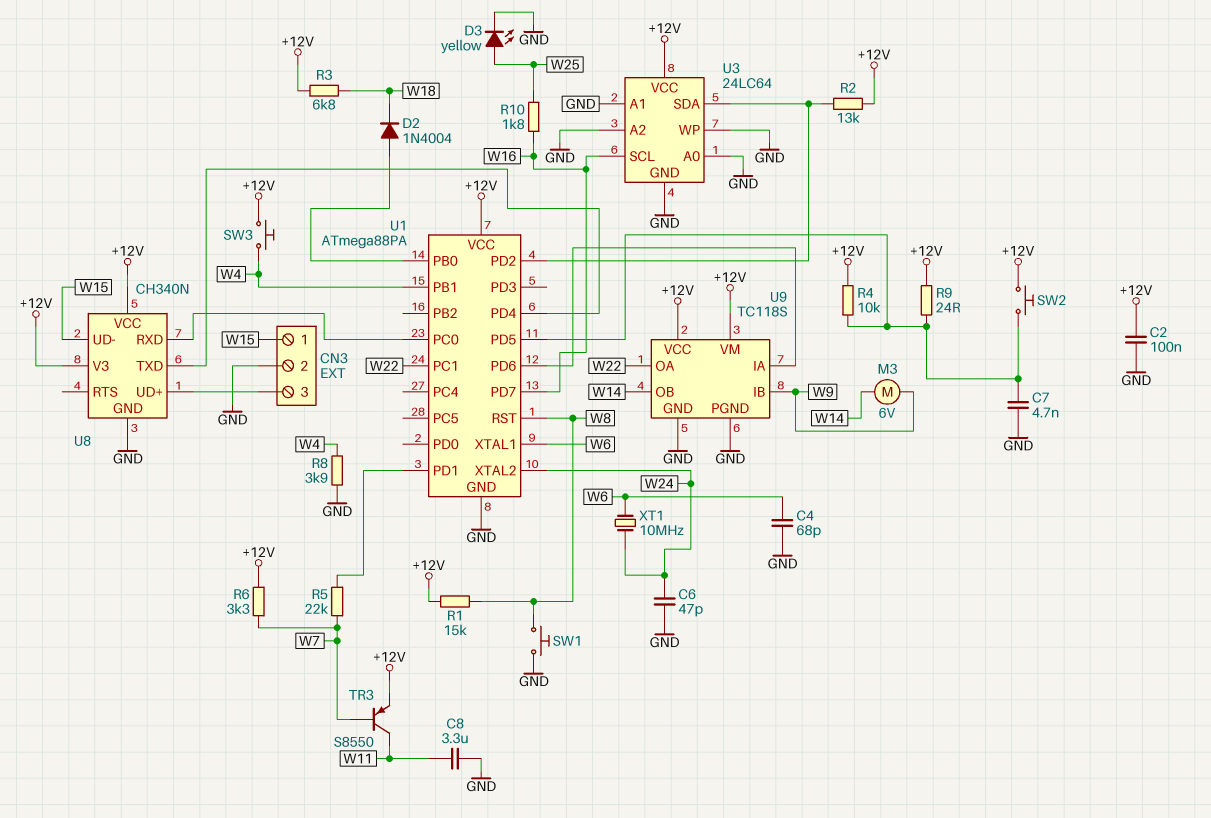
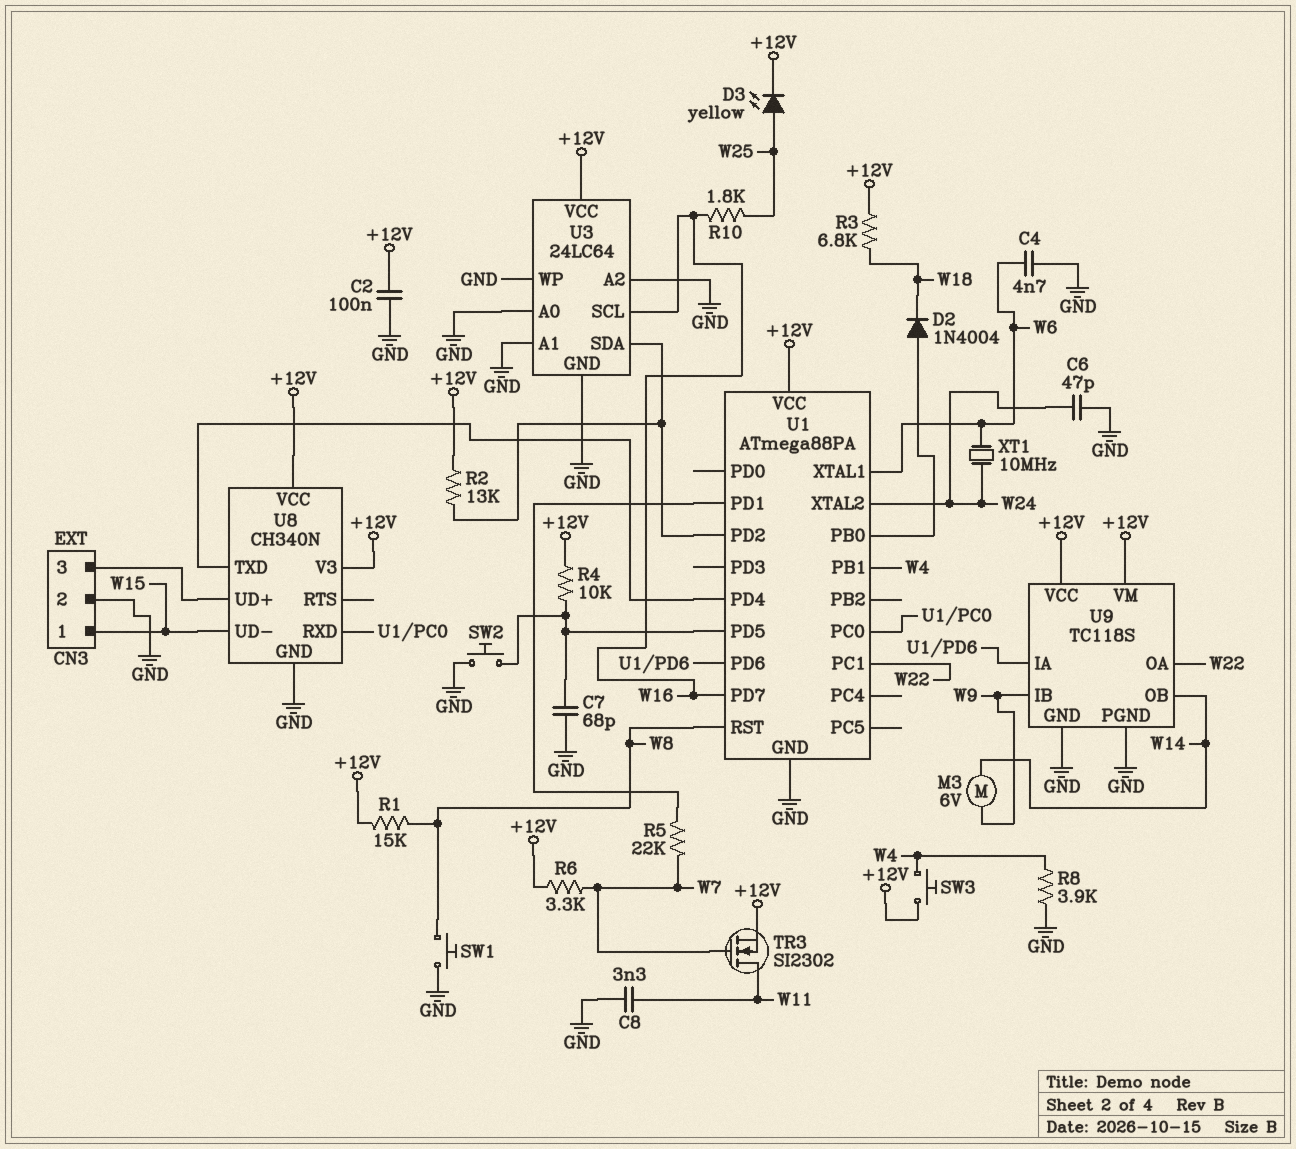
C4: 68pF (GND, W6) -> 4.7nF (GND, W6)
C7: 4.7nF (GND, U1/PD5) -> 68pF (GND, U1/PD5)
C8: 3.3uF (GND, W11) -> 3.3nF (GND, W11)
D3: LED yellow (A W25, K GND) -> LED yellow (A W25, K +12V)
R9: 24 (+12V, U1/PD5) -> none
SW2: button (+12V, U1/PD5) -> button (GND, U1/PD5)
TR3: PNP S8550 (B W7, C W11, E +12V) -> NMOS SI2302 (G W7, D W11, S +12V)

